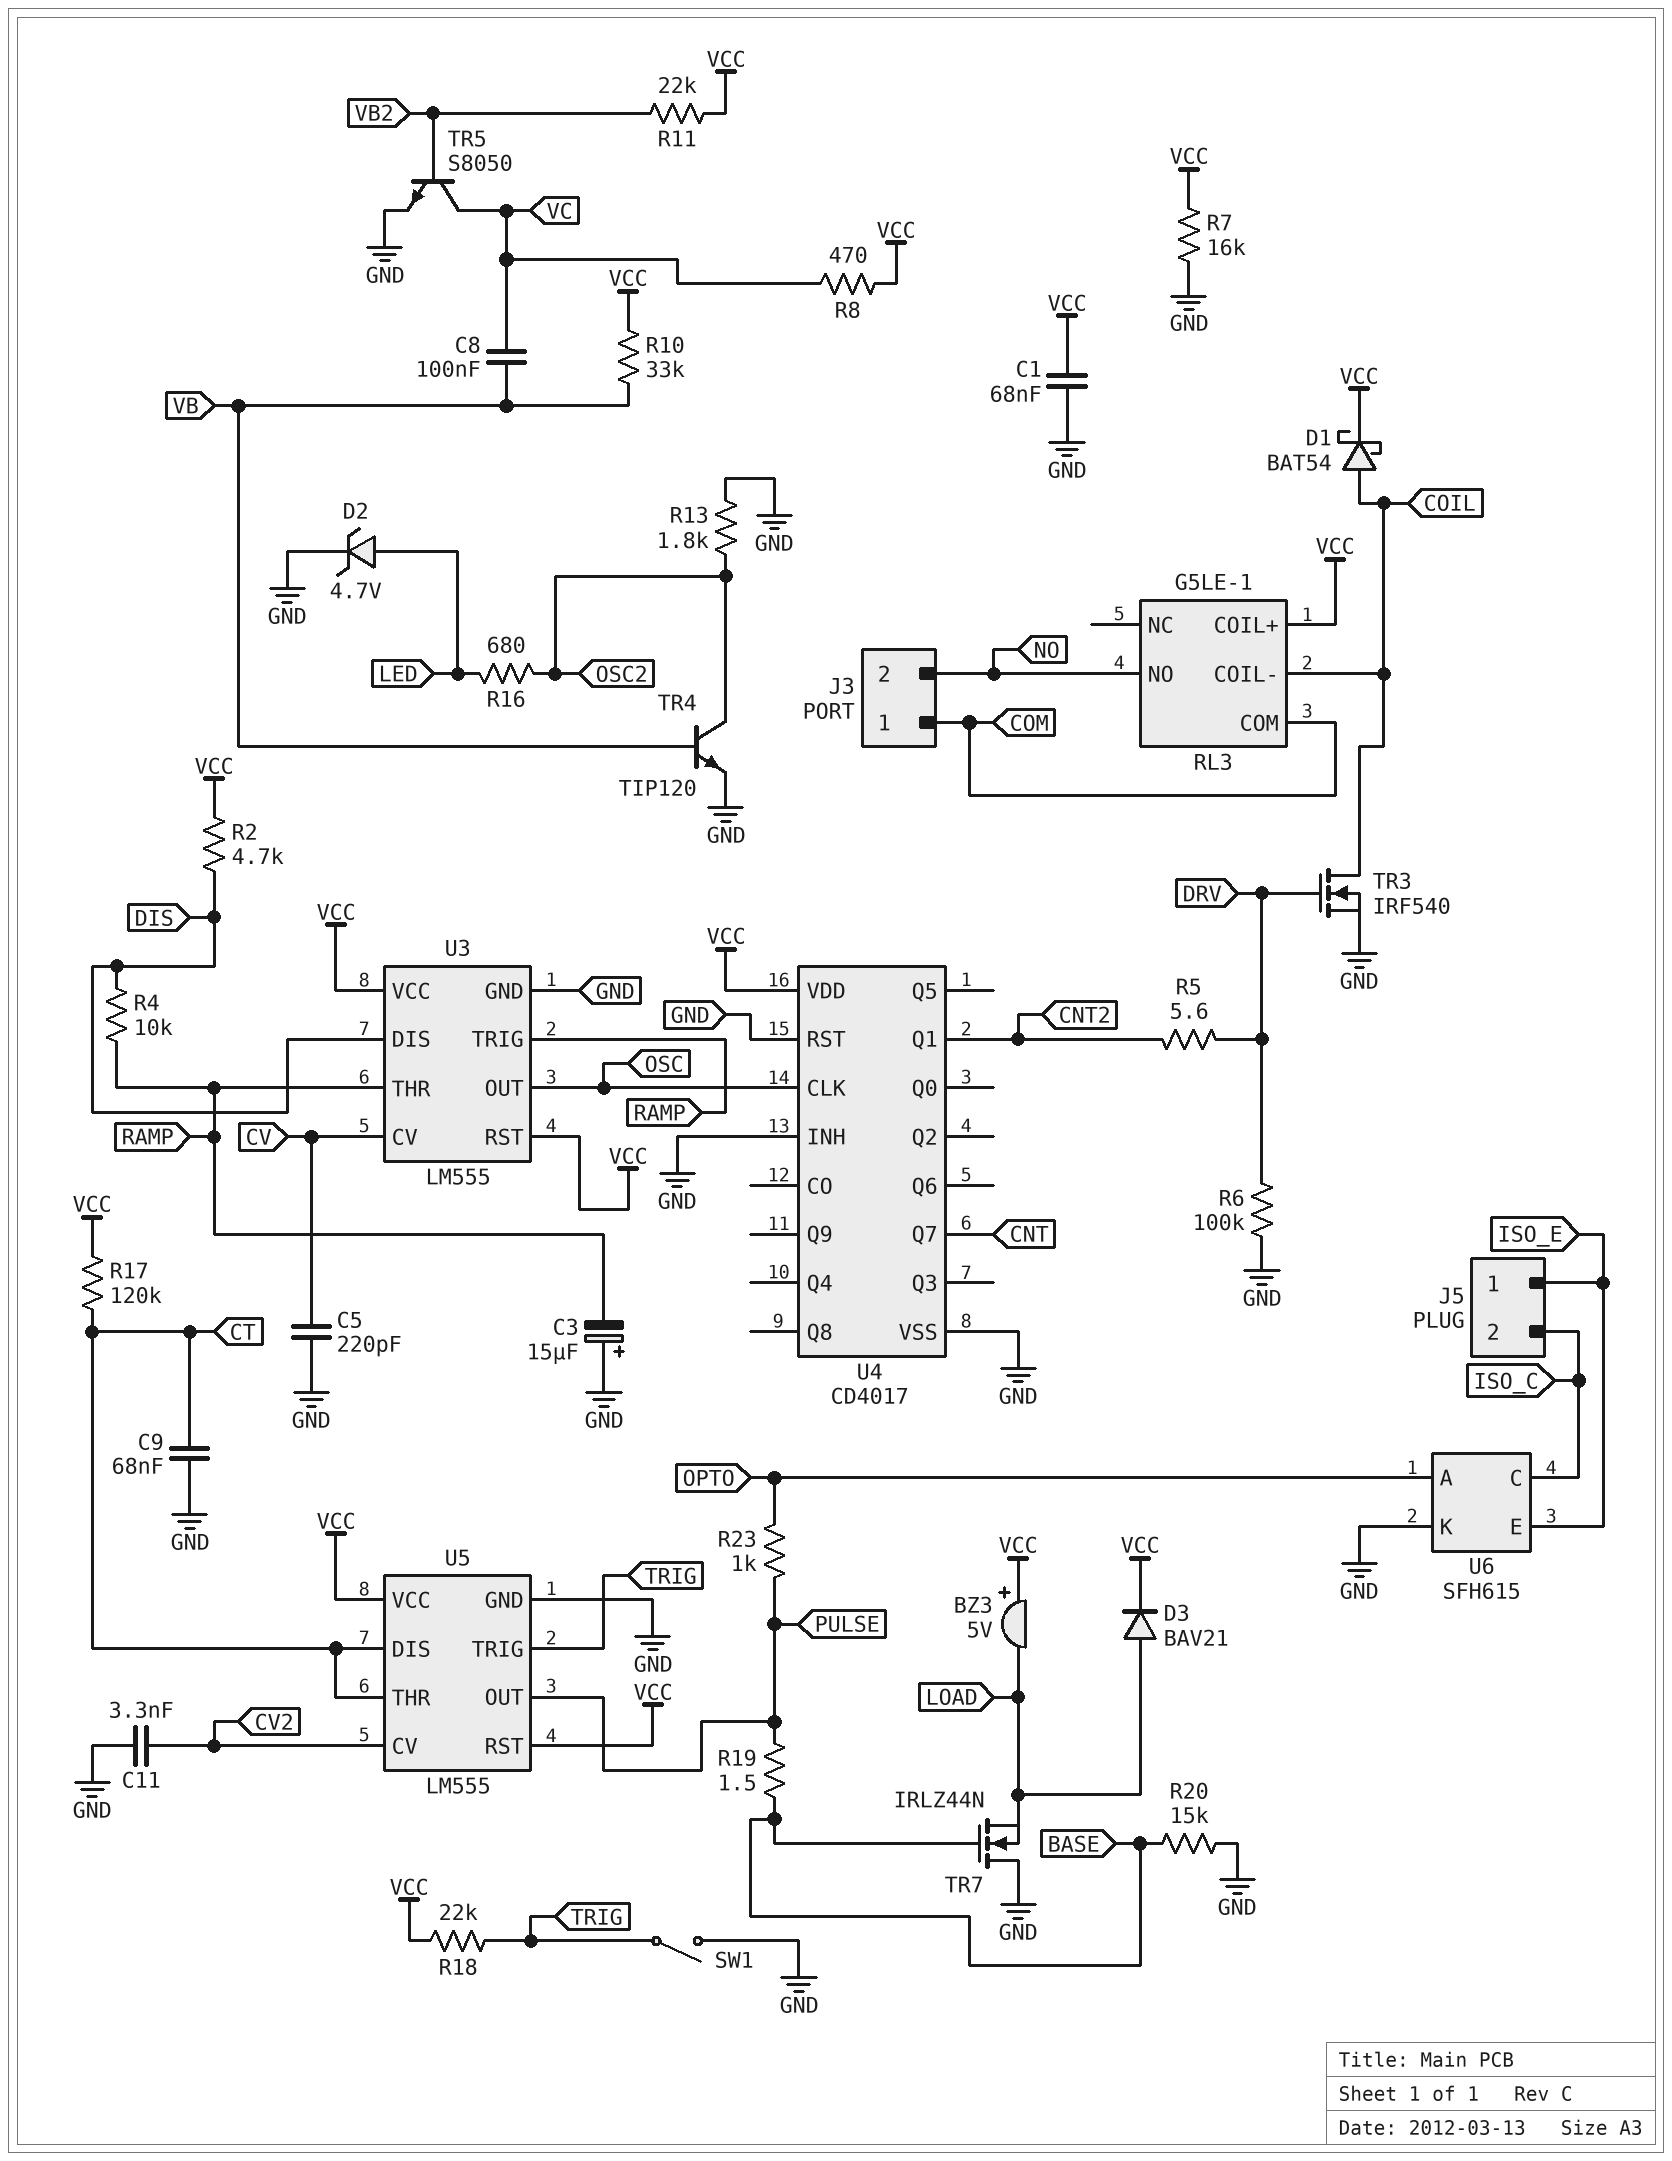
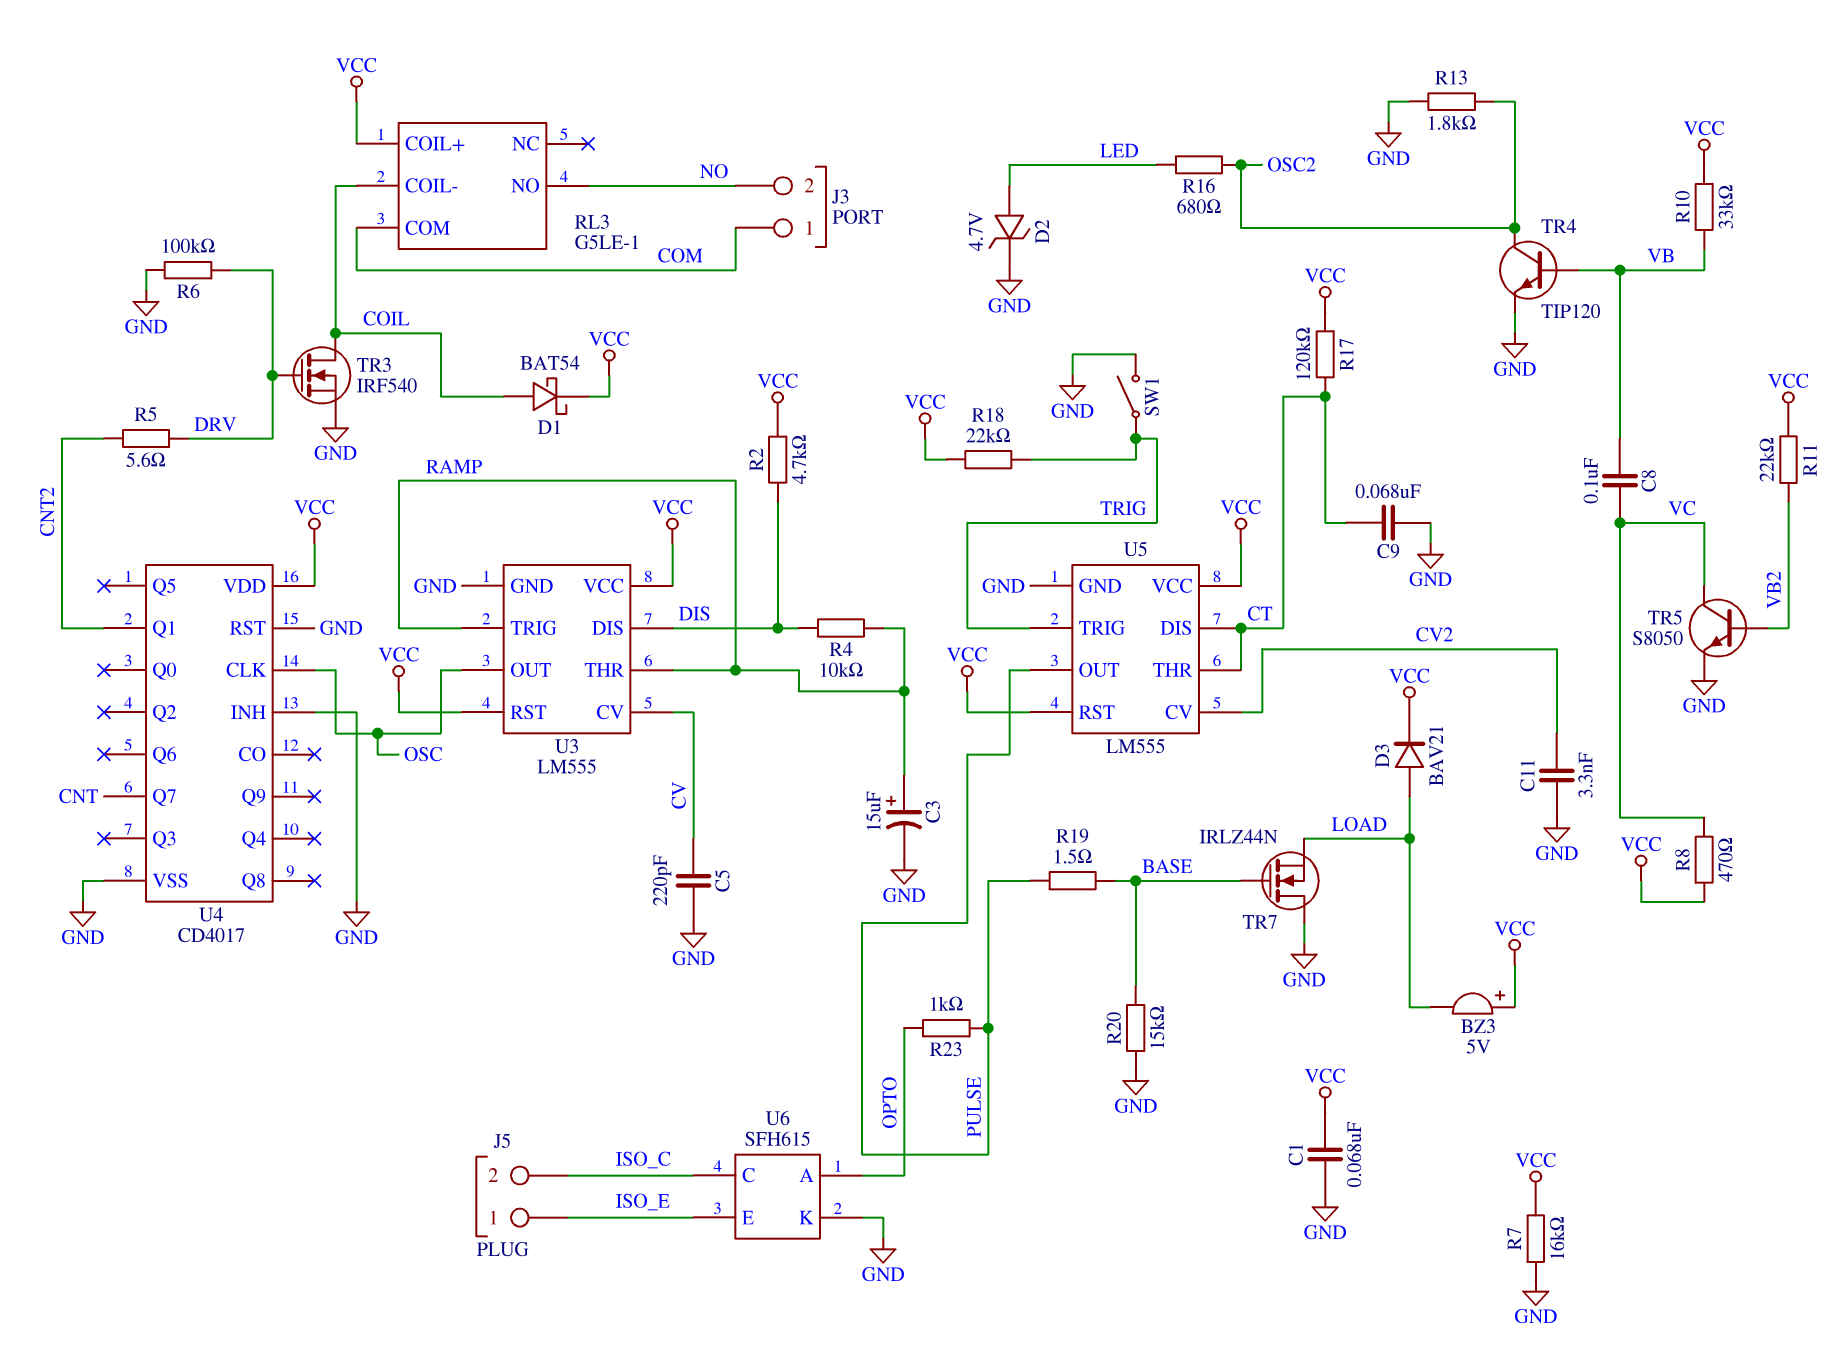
C3: 15uF (plus GND, minus RAMP) -> 15uF (plus RAMP, minus GND)

